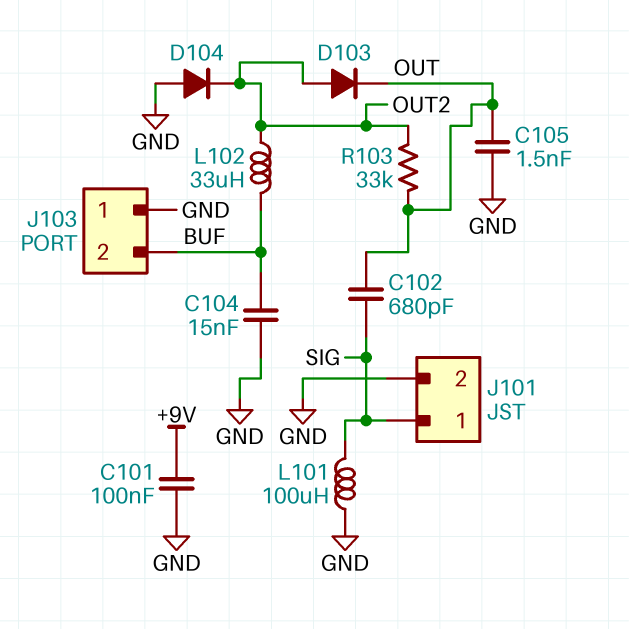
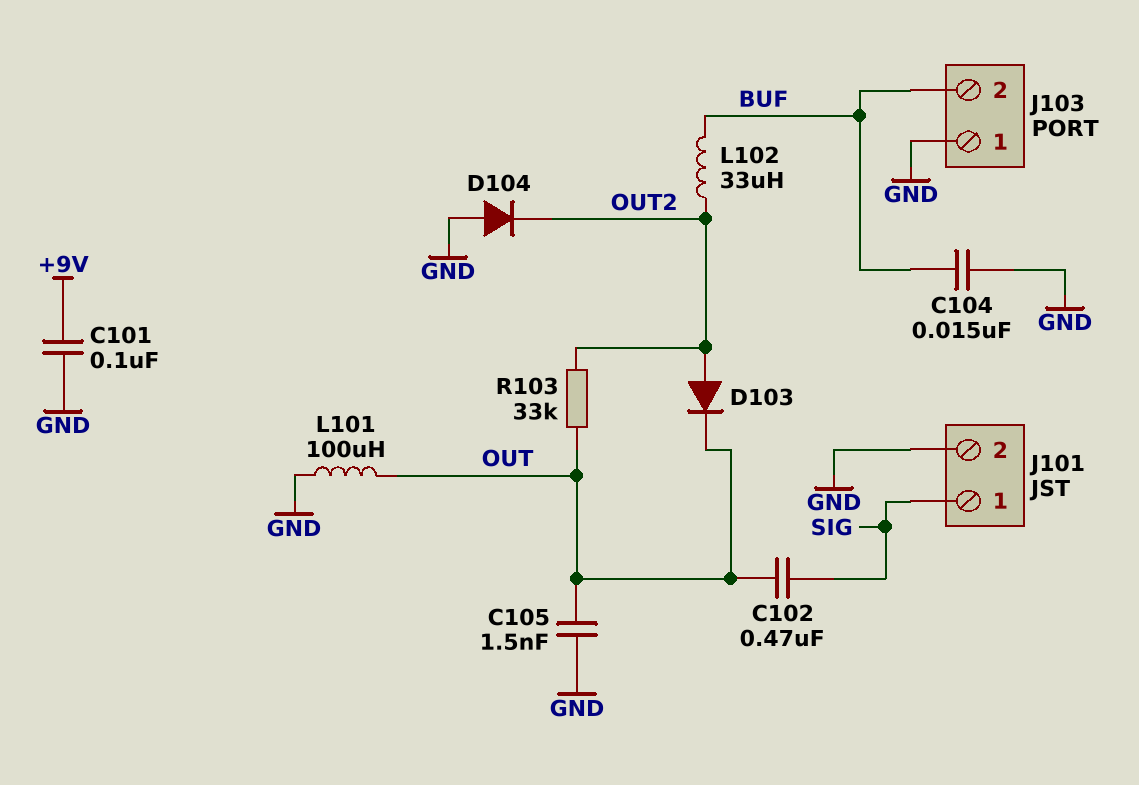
C102: 680pF (OUT, SIG) -> 470nF (OUT, SIG)
L101: 100uH (GND, SIG) -> 100uH (GND, OUT)

